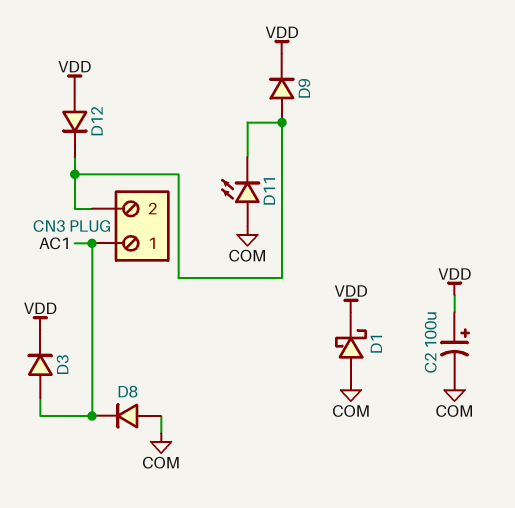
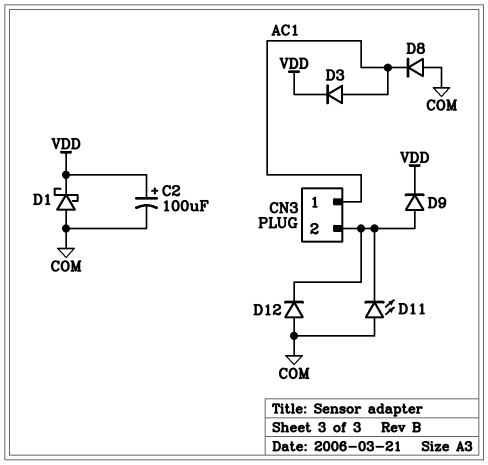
D12: diode (A VDD, K CN3/2) -> diode (A COM, K CN3/2)

